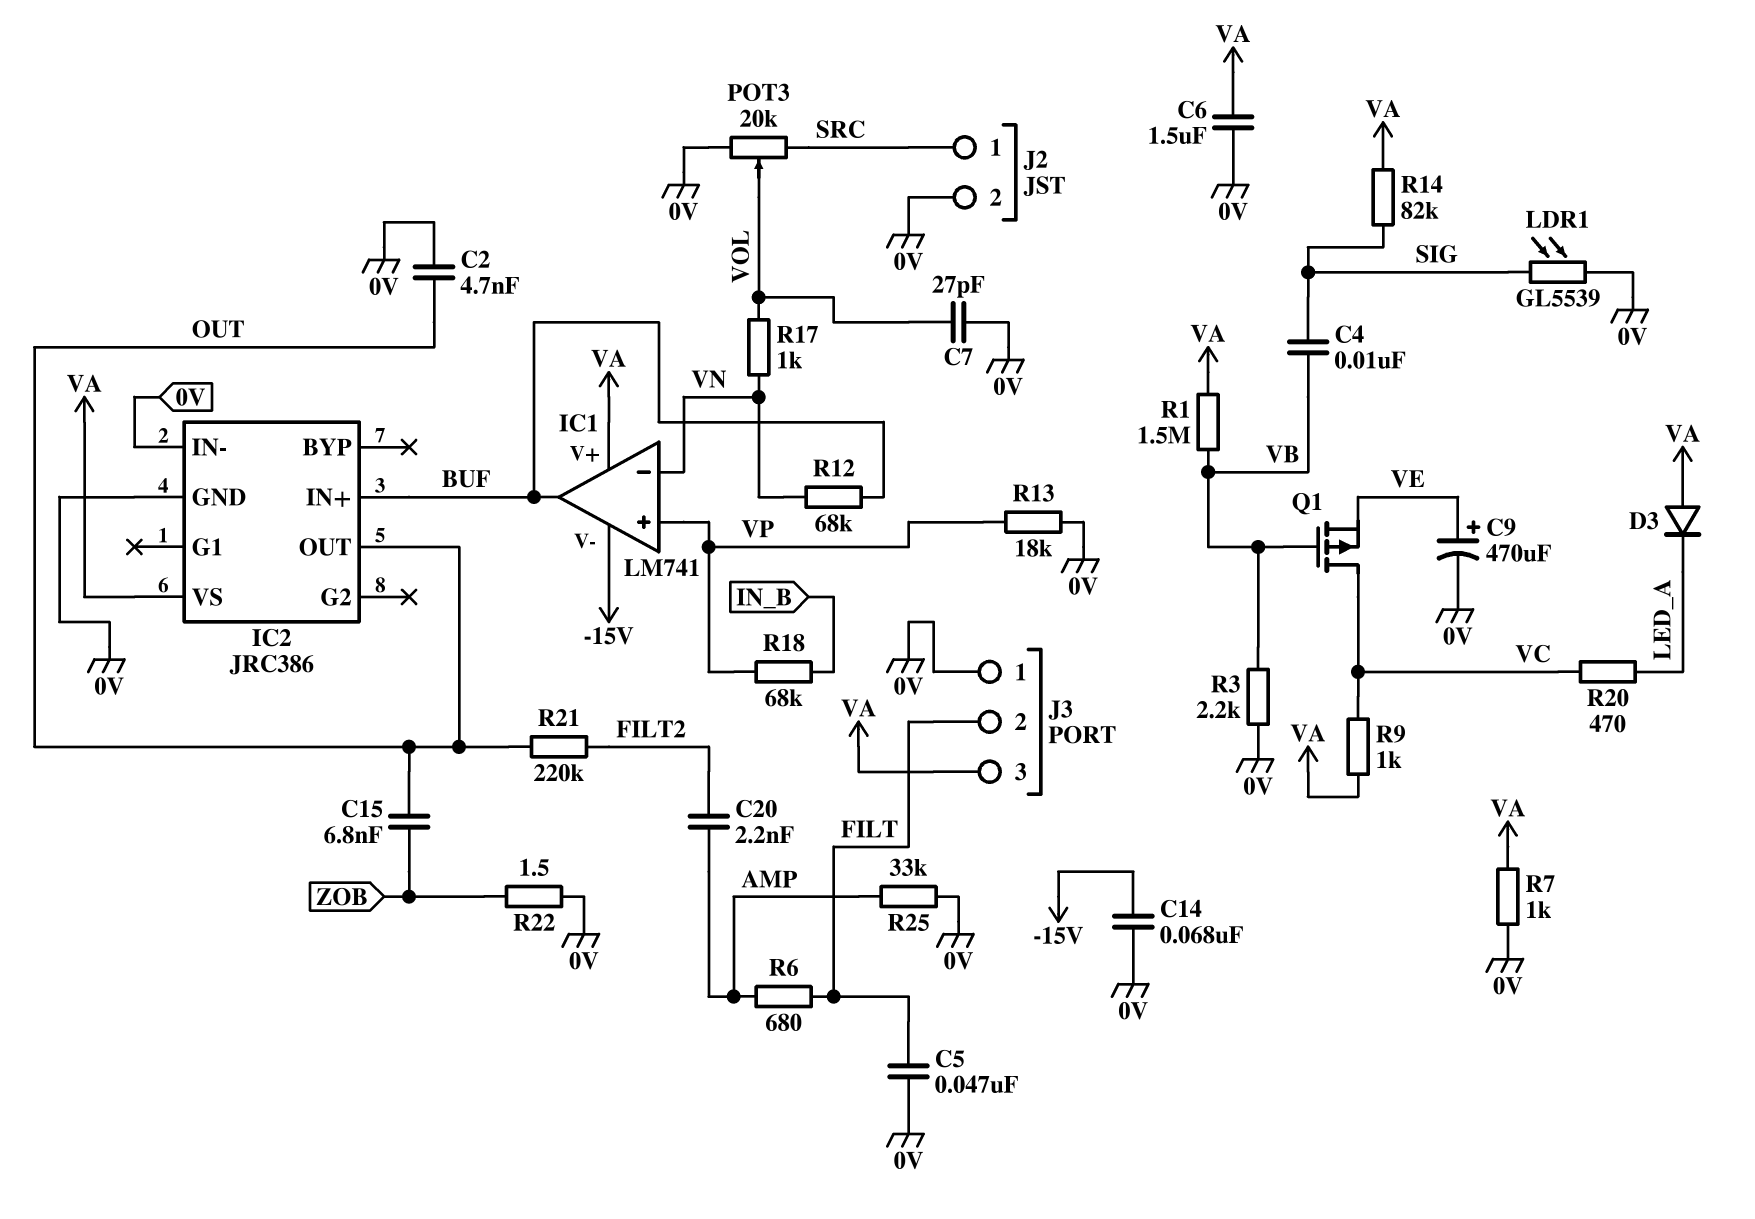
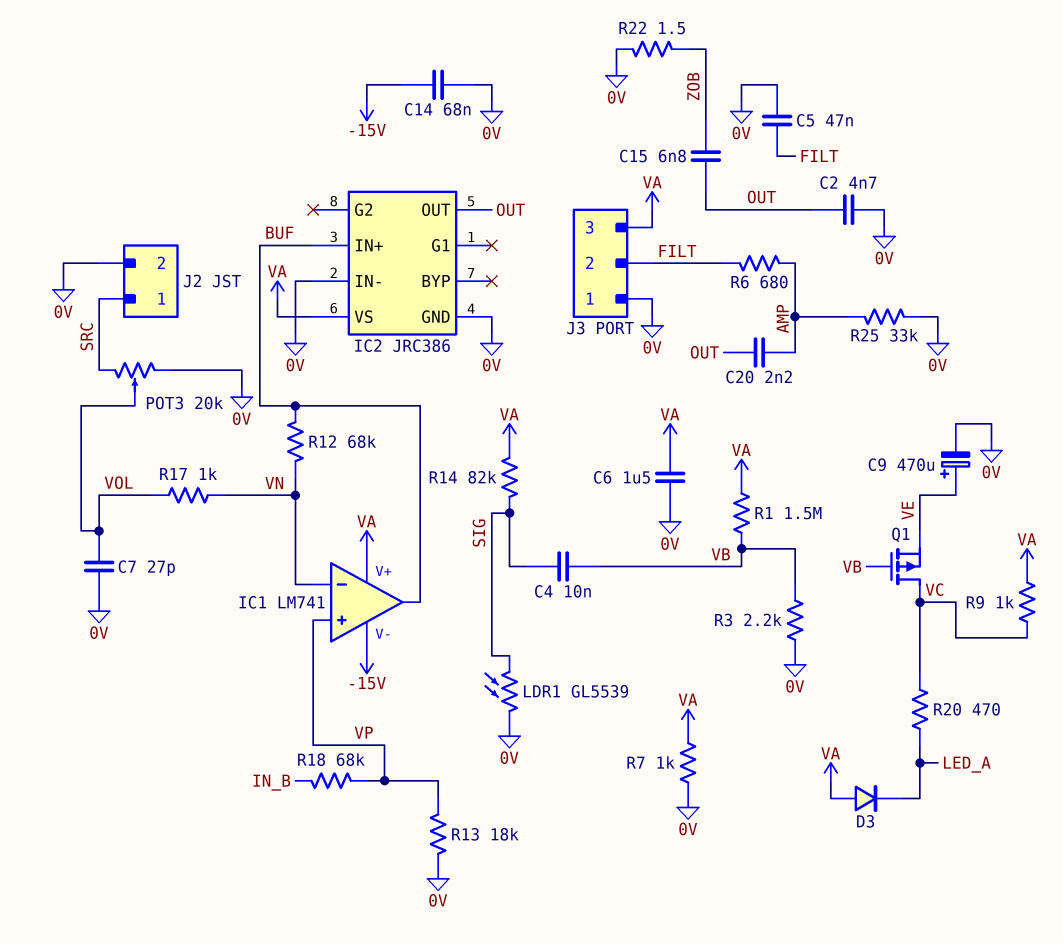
C20: 2.2nF (AMP, FILT2) -> 2.2nF (AMP, OUT)
R21: 220k (FILT2, OUT) -> none

